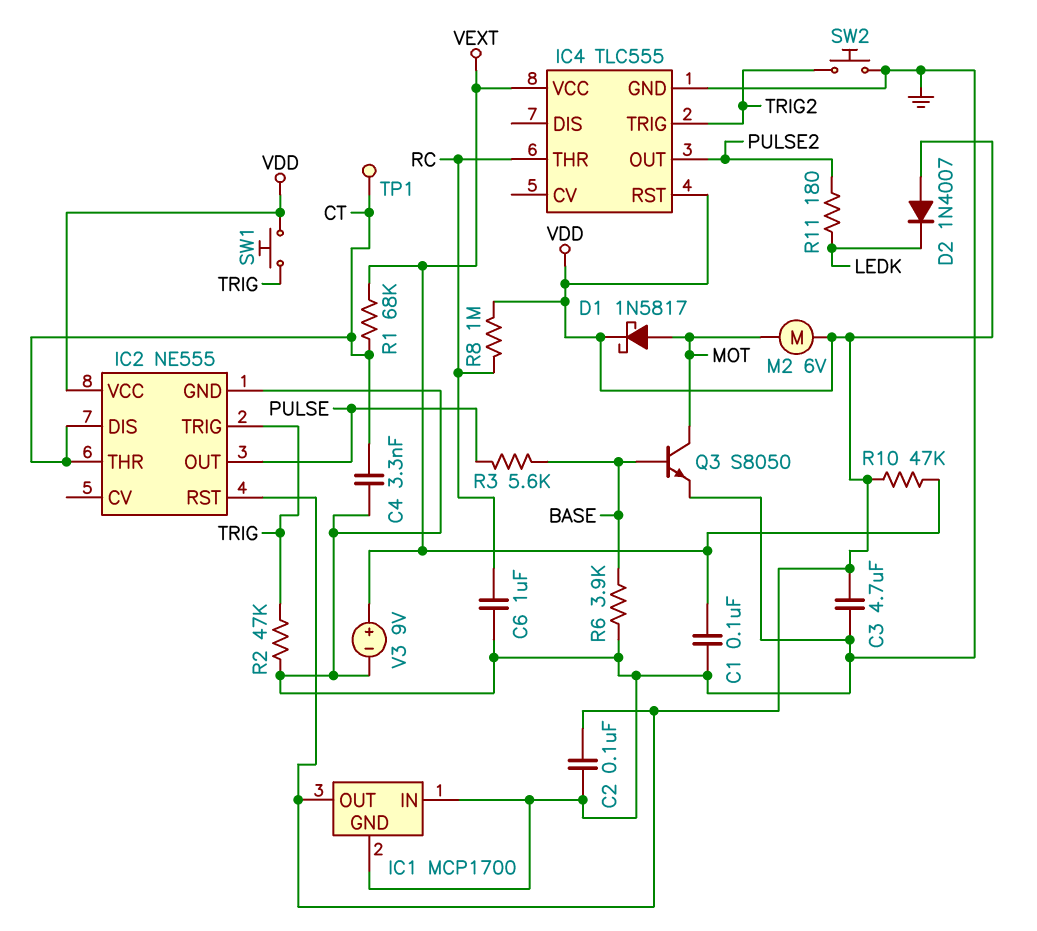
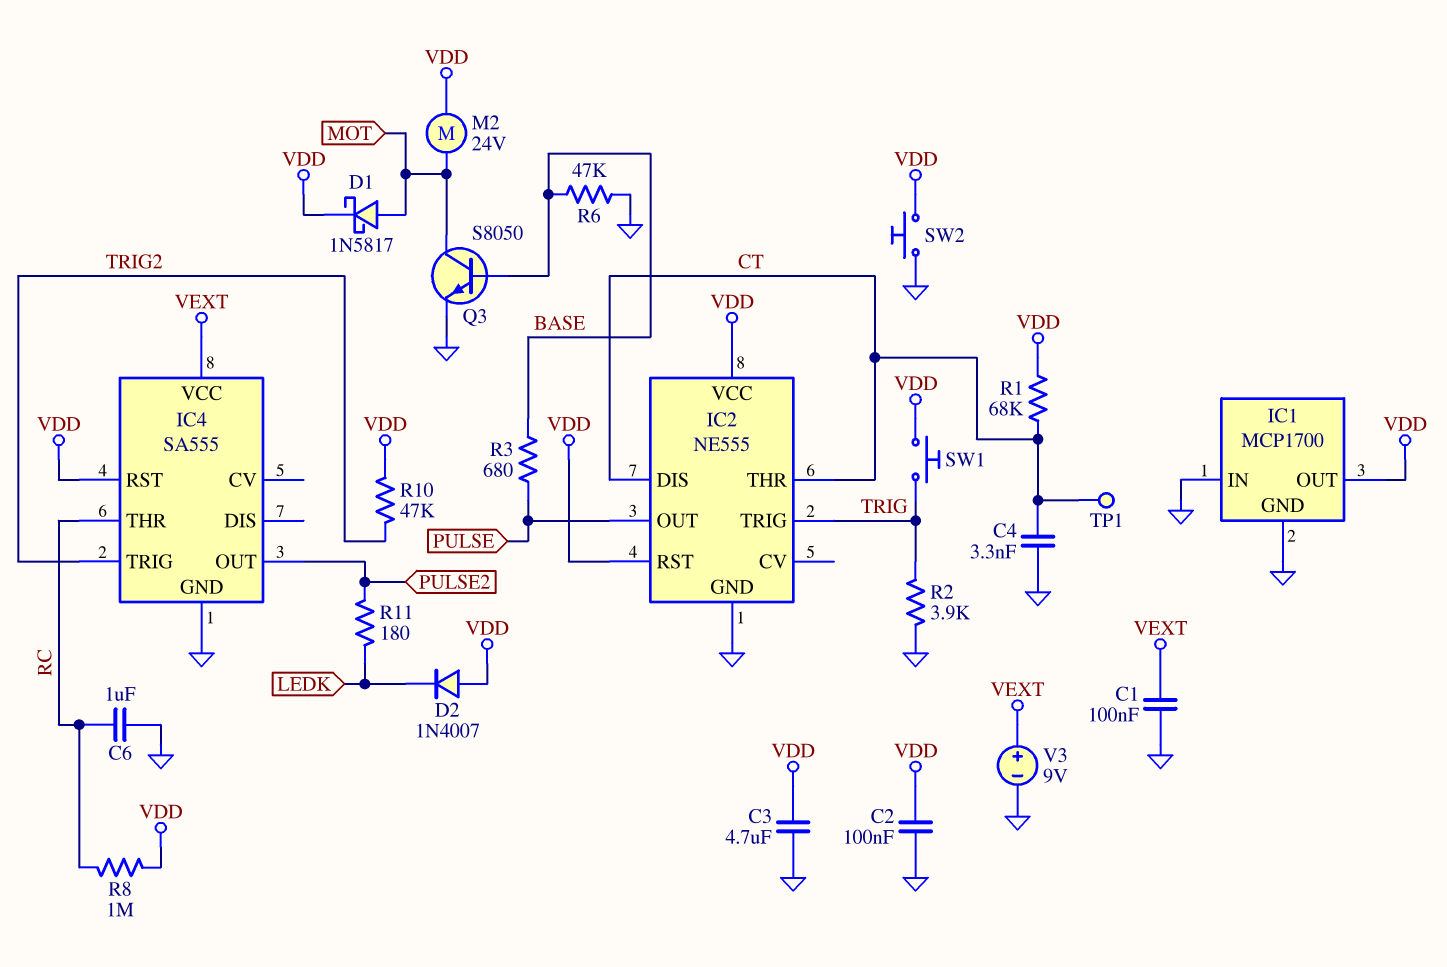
IC4: TLC555 -> SA555
M2: motor 6V (MOT, VDD) -> motor 24V (MOT, VDD)
R1: 68k (CT, VEXT) -> 68k (CT, VDD)
R2: 47k (GND, TRIG) -> 3.9k (GND, TRIG)
R3: 5.6k (BASE, PULSE) -> 680 (BASE, PULSE)
R6: 3.9k (BASE, GND) -> 47k (BASE, GND)
R10: 47k (VDD, VEXT) -> 47k (TRIG2, VDD)
SW2: button (GND, TRIG2) -> button (GND, VDD)

